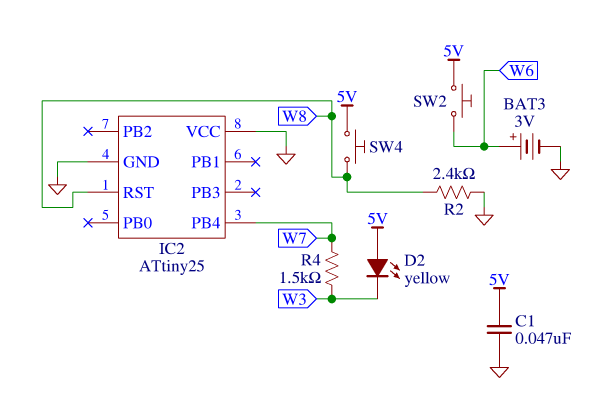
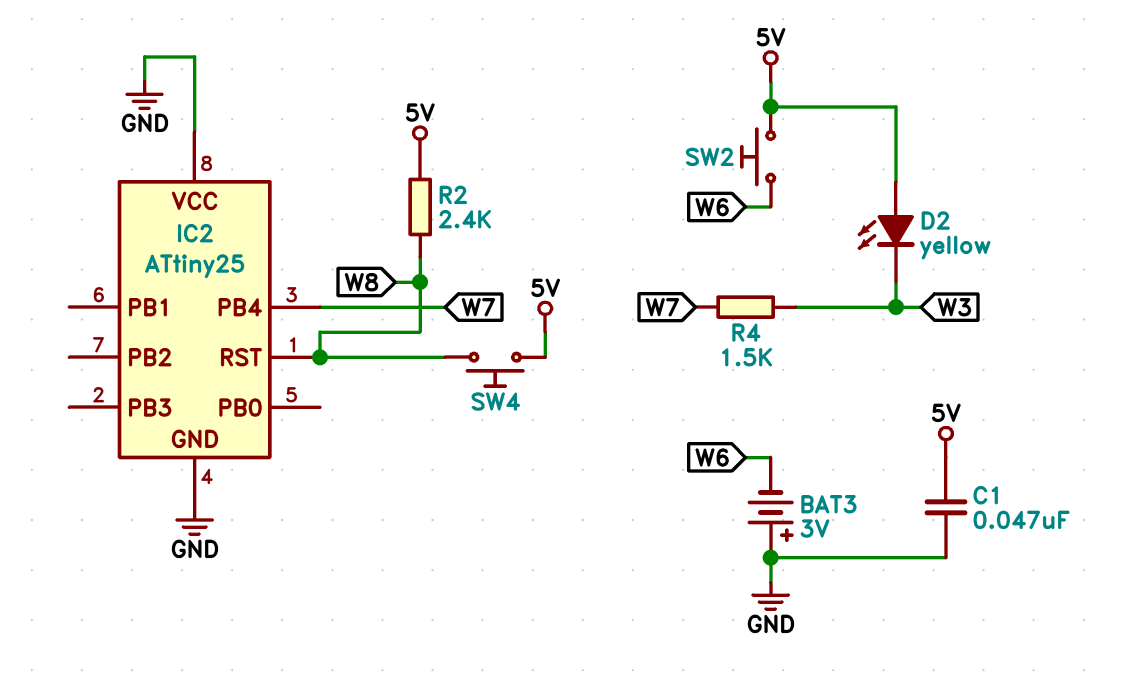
BAT3: 3V (plus W6, minus GND) -> 3V (plus GND, minus W6)
R2: 2.4k (GND, W8) -> 2.4k (5V, W8)

